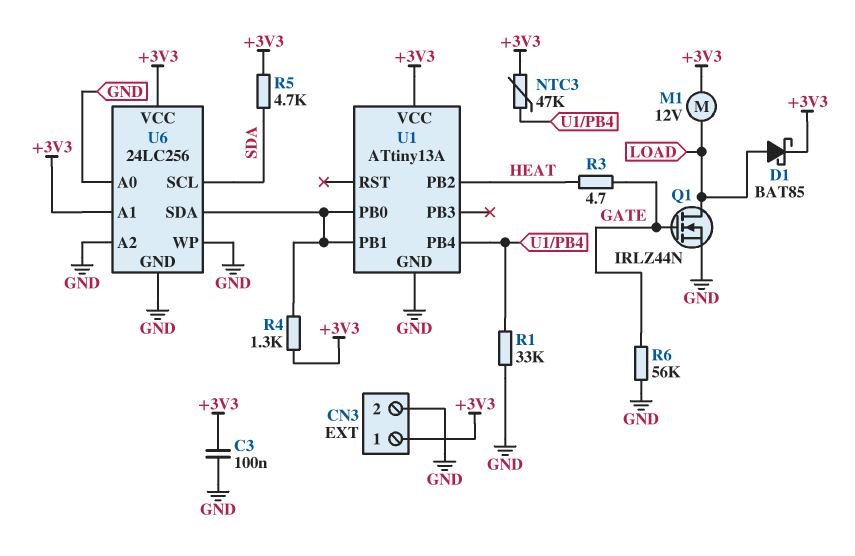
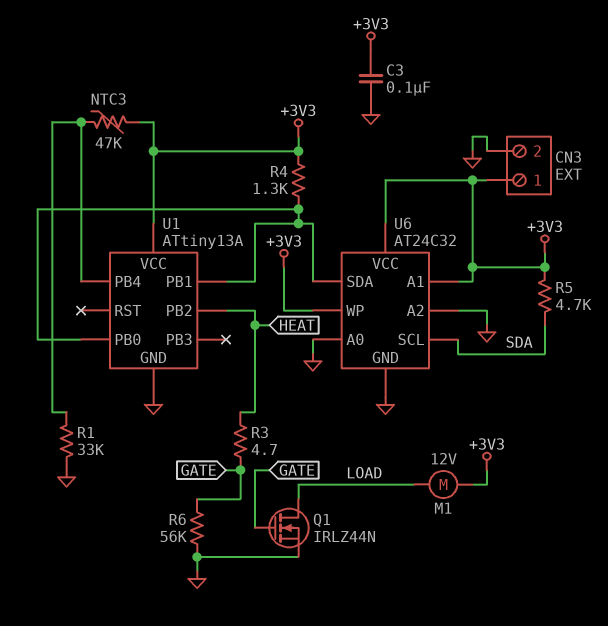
D1: schottky BAT85 (A LOAD, K +3V3) -> none
U6: 24LC256 -> AT24C32
U6 pin WP: GND -> +3V3

